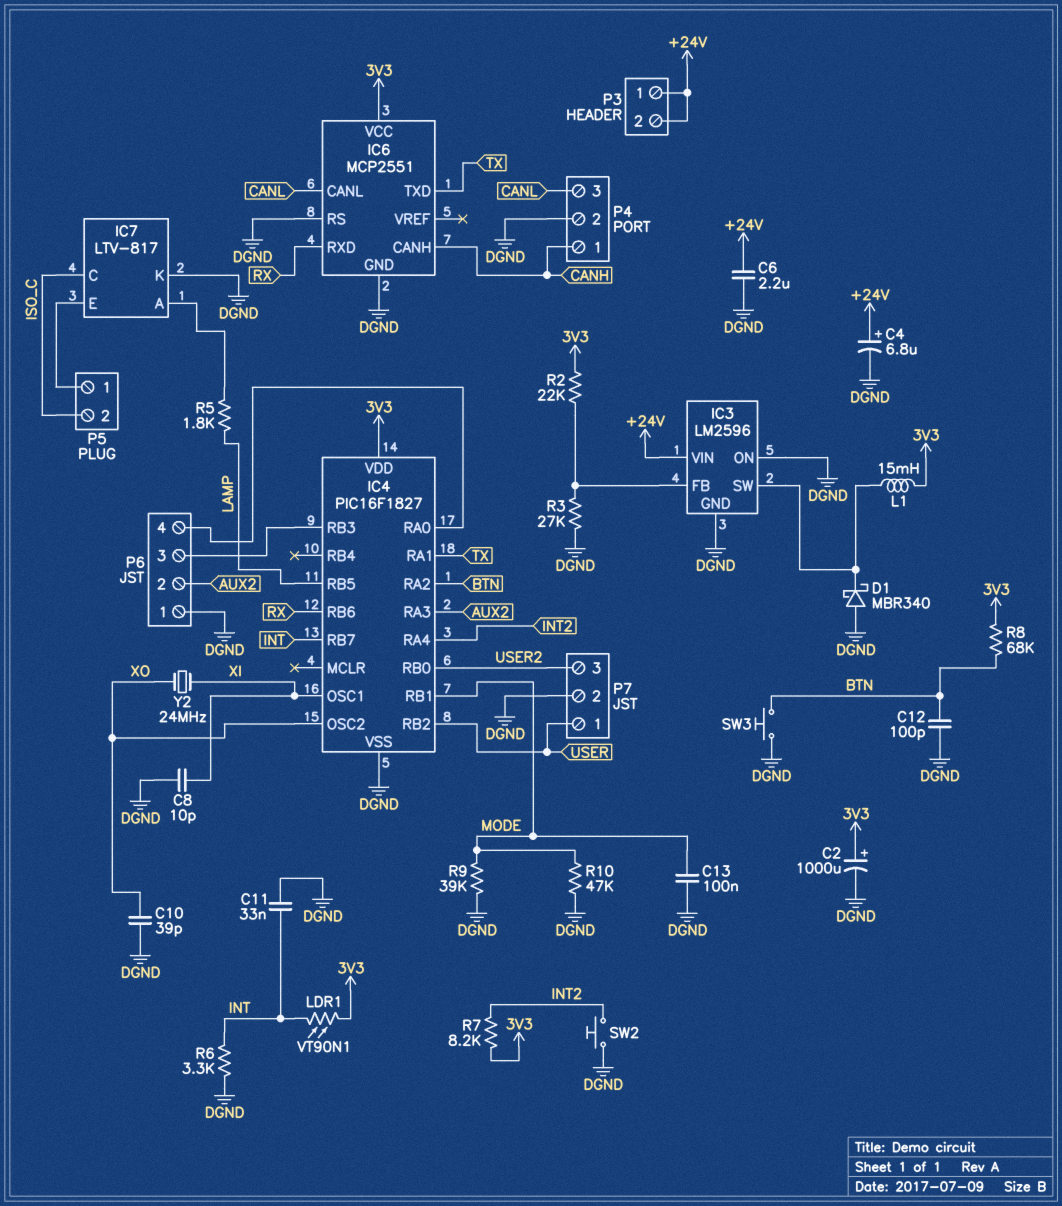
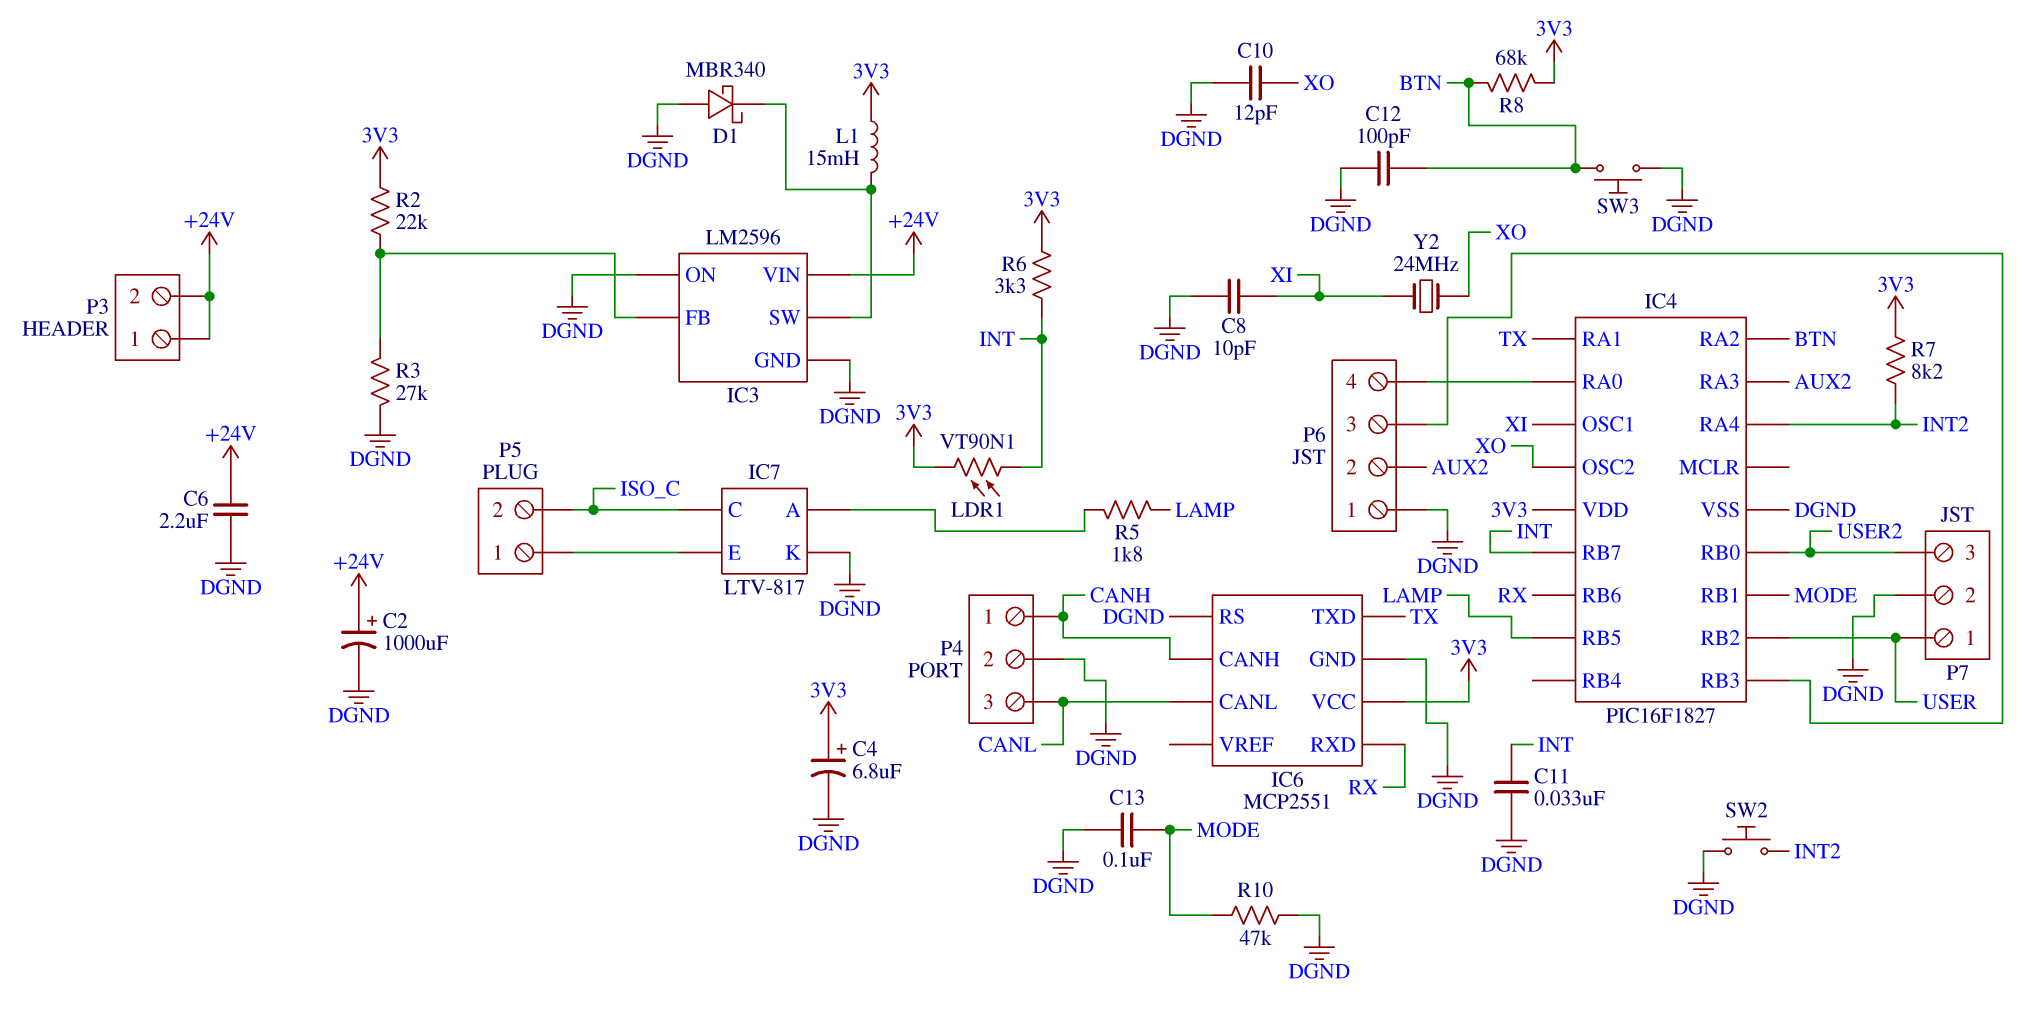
C2: 1000uF (plus 3V3, minus DGND) -> 1000uF (plus +24V, minus DGND)
C4: 6.8uF (plus +24V, minus DGND) -> 6.8uF (plus 3V3, minus DGND)
C10: 39pF (DGND, XO) -> 12pF (DGND, XO)
R6: 3.3k (DGND, INT) -> 3.3k (3V3, INT)
R9: 39k (DGND, MODE) -> none

